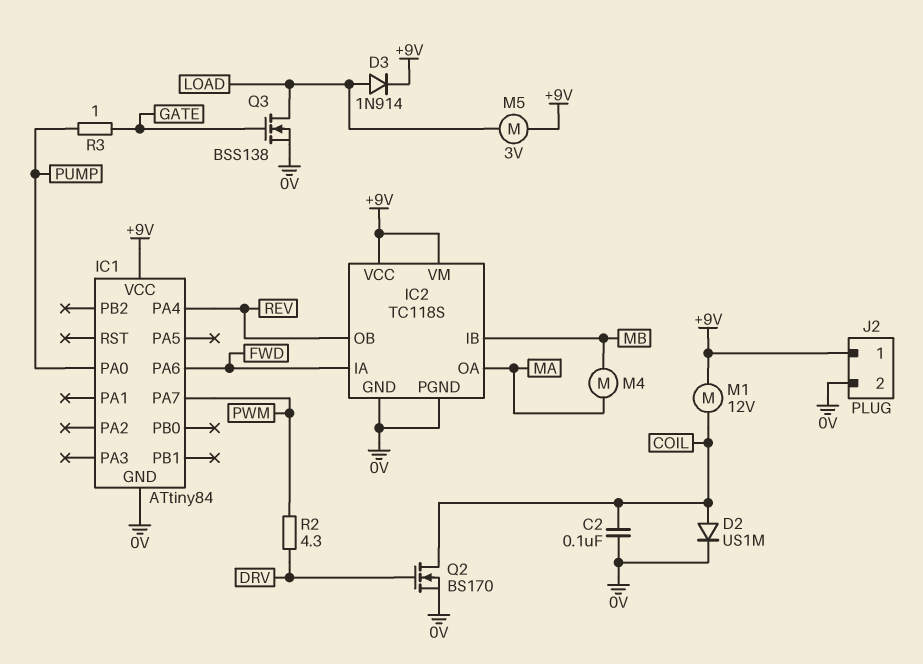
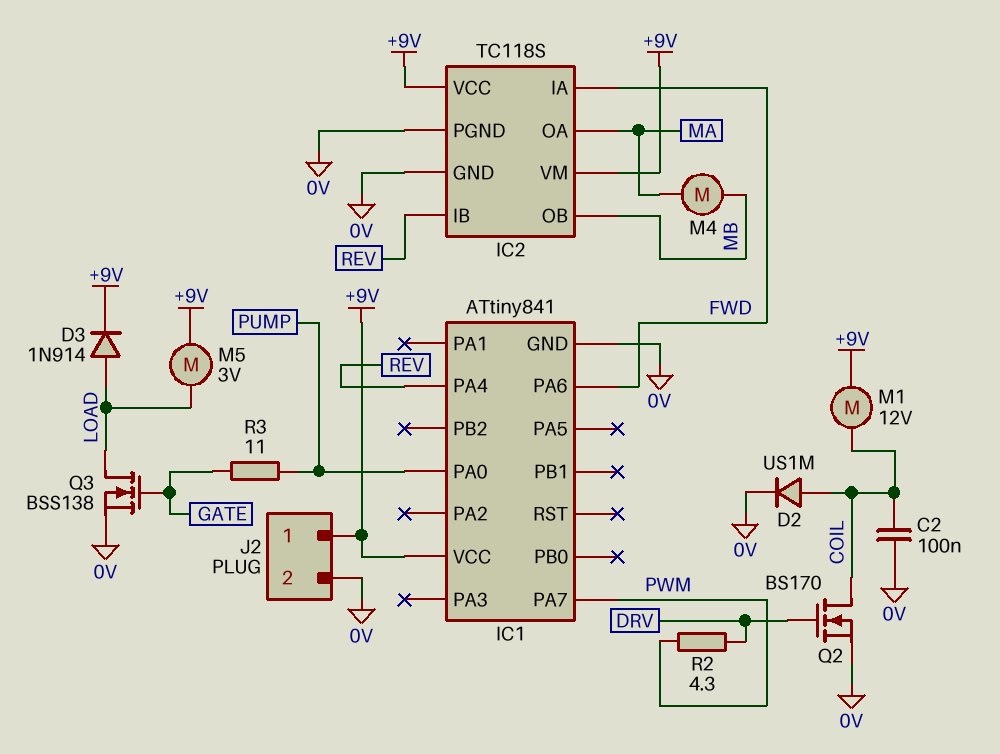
IC1: ATtiny84 -> ATtiny841
IC2 pin IB: MB -> REV
IC2 pin OB: REV -> MB
R3: 1 (GATE, PUMP) -> 11 (GATE, PUMP)

